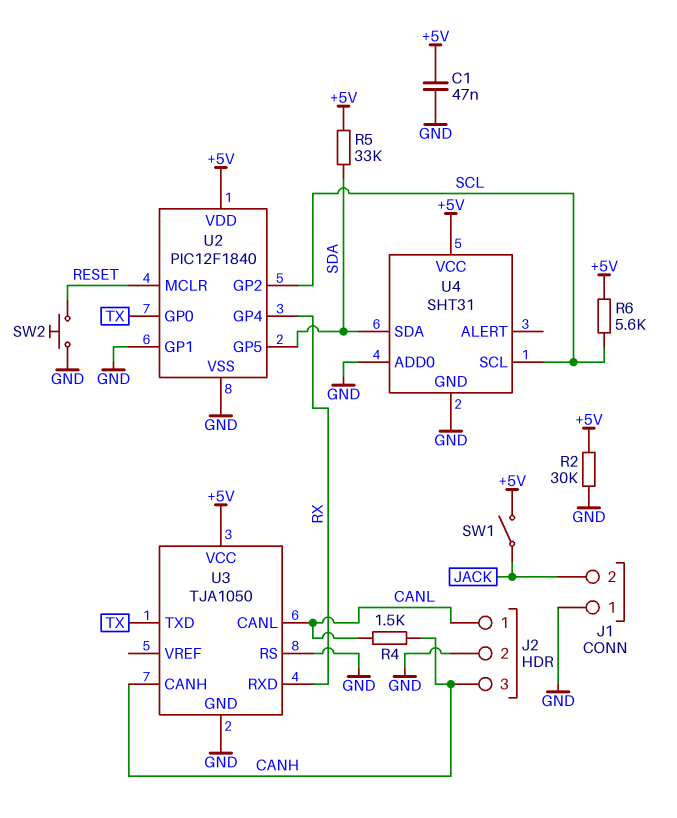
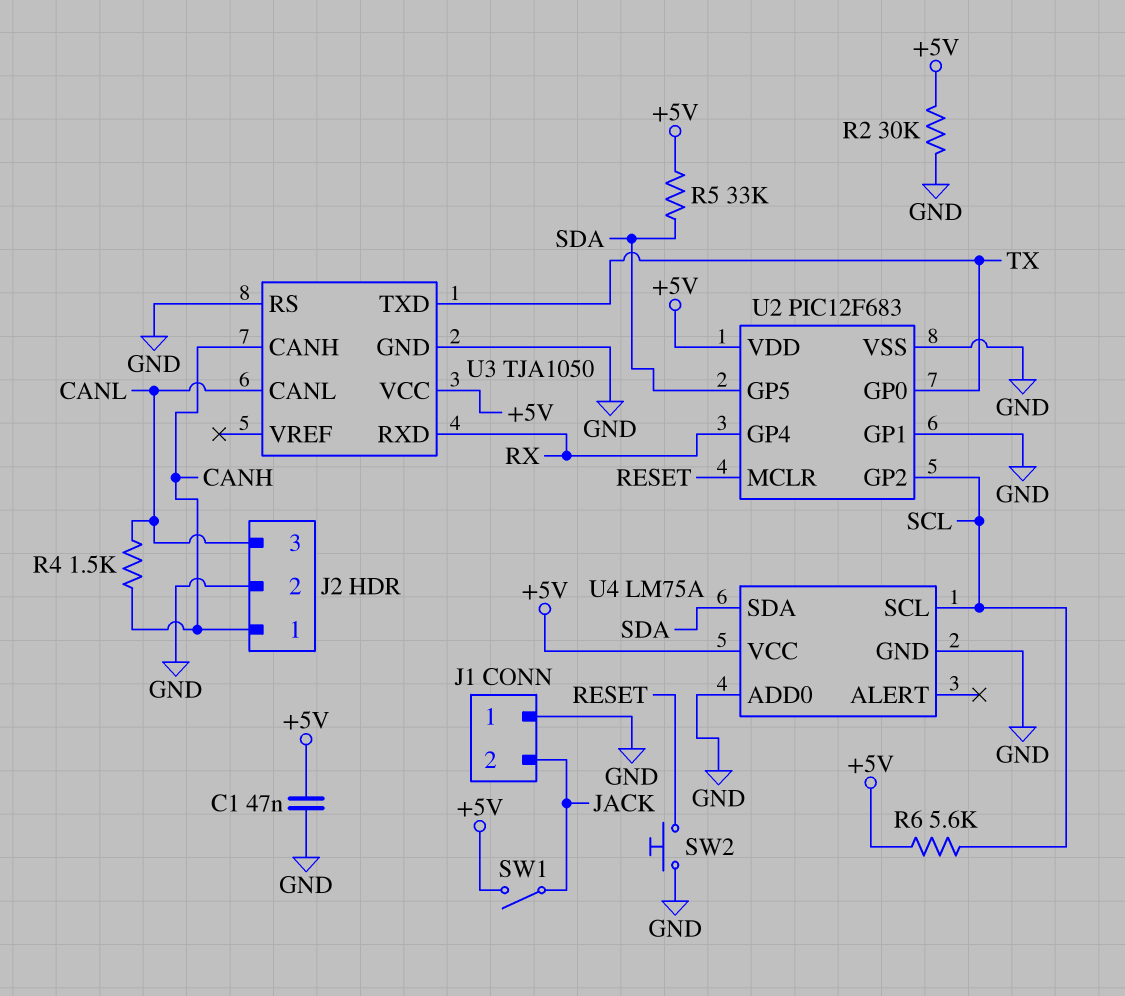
J2 pin 1: CANL -> CANH
J2 pin 3: CANH -> CANL
U2: PIC12F1840 -> PIC12F683
U4: SHT31 -> LM75A

